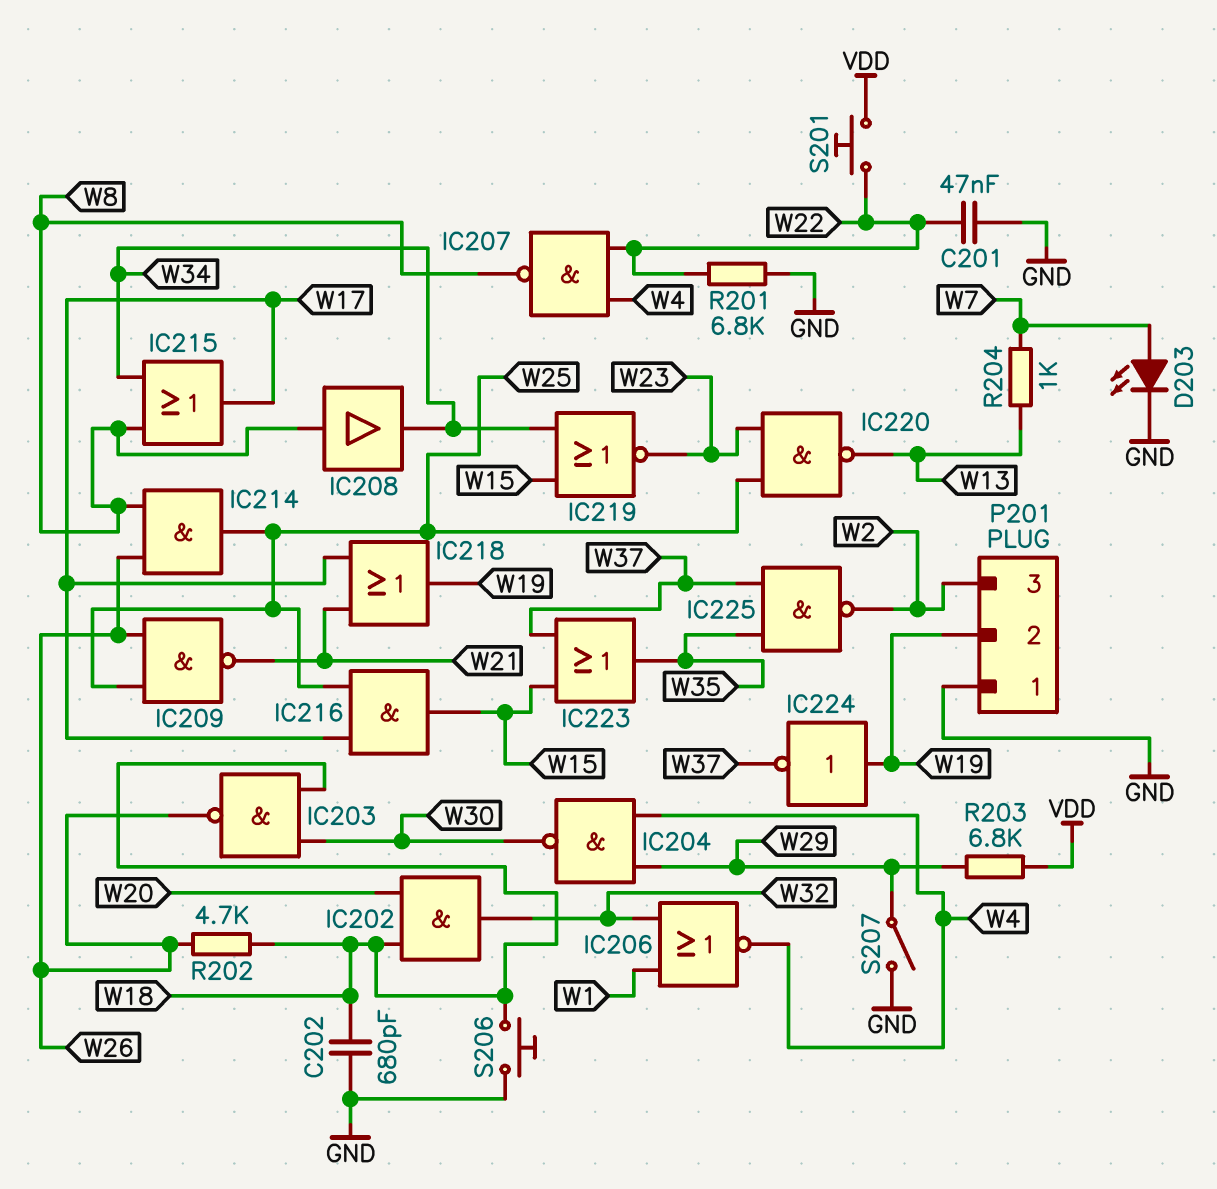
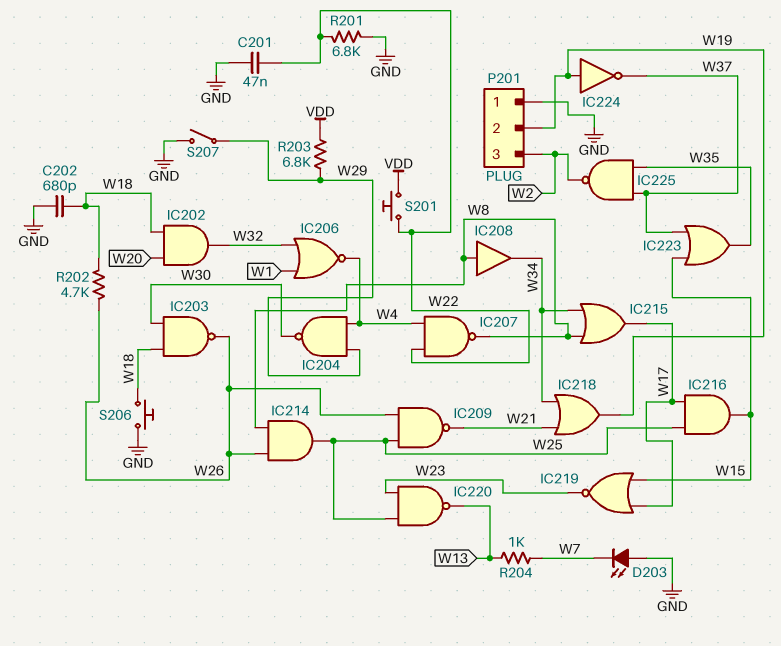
D203: LED (A W7, K GND) -> LED (A GND, K W7)
IC218: OR (in W17, in W21, out W19) -> OR (in W21, in W34, out W19)
IC219: NOR (in W15, in W34, out W23) -> NOR (in W15, in W17, out W23)

